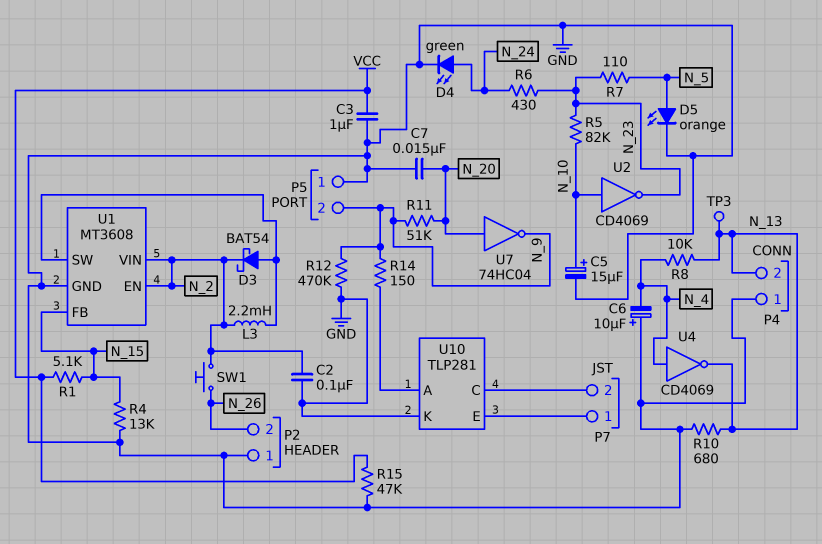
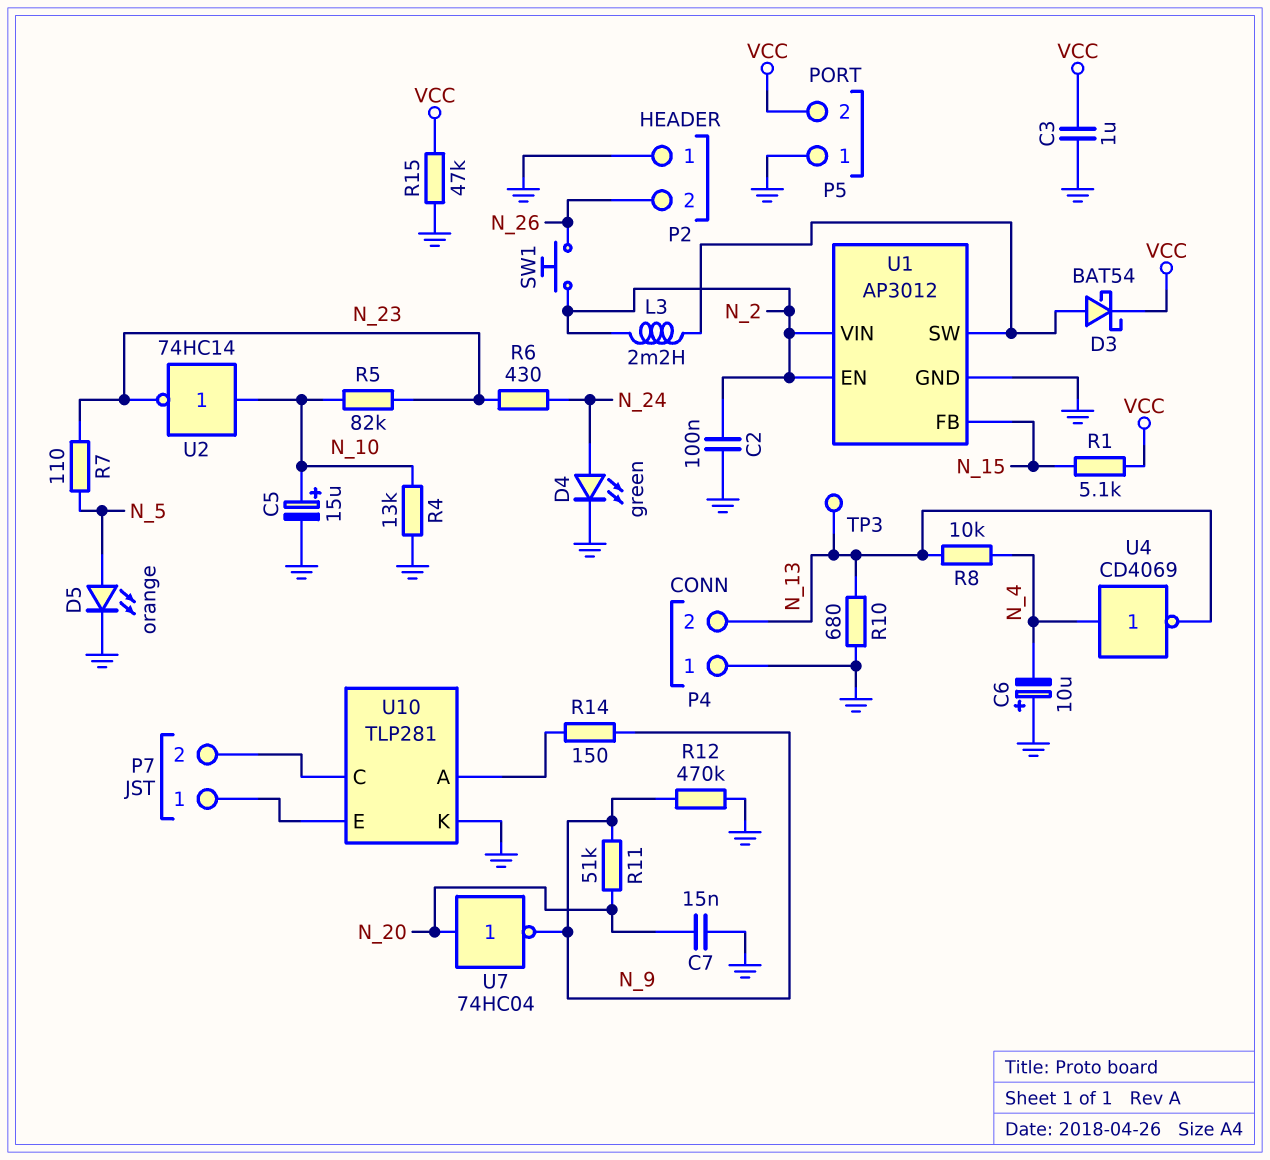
D3: schottky BAT54 (A U1/SW, K N_2) -> schottky BAT54 (A U1/SW, K VCC)
P5 pin 2: N_9 -> VCC
R4: 13k (GND, N_15) -> 13k (GND, N_10)
U1: MT3608 -> AP3012
U2: NOT CD4069 (in N_10, out N_23) -> NOT 74HC14 (in N_10, out N_23)

